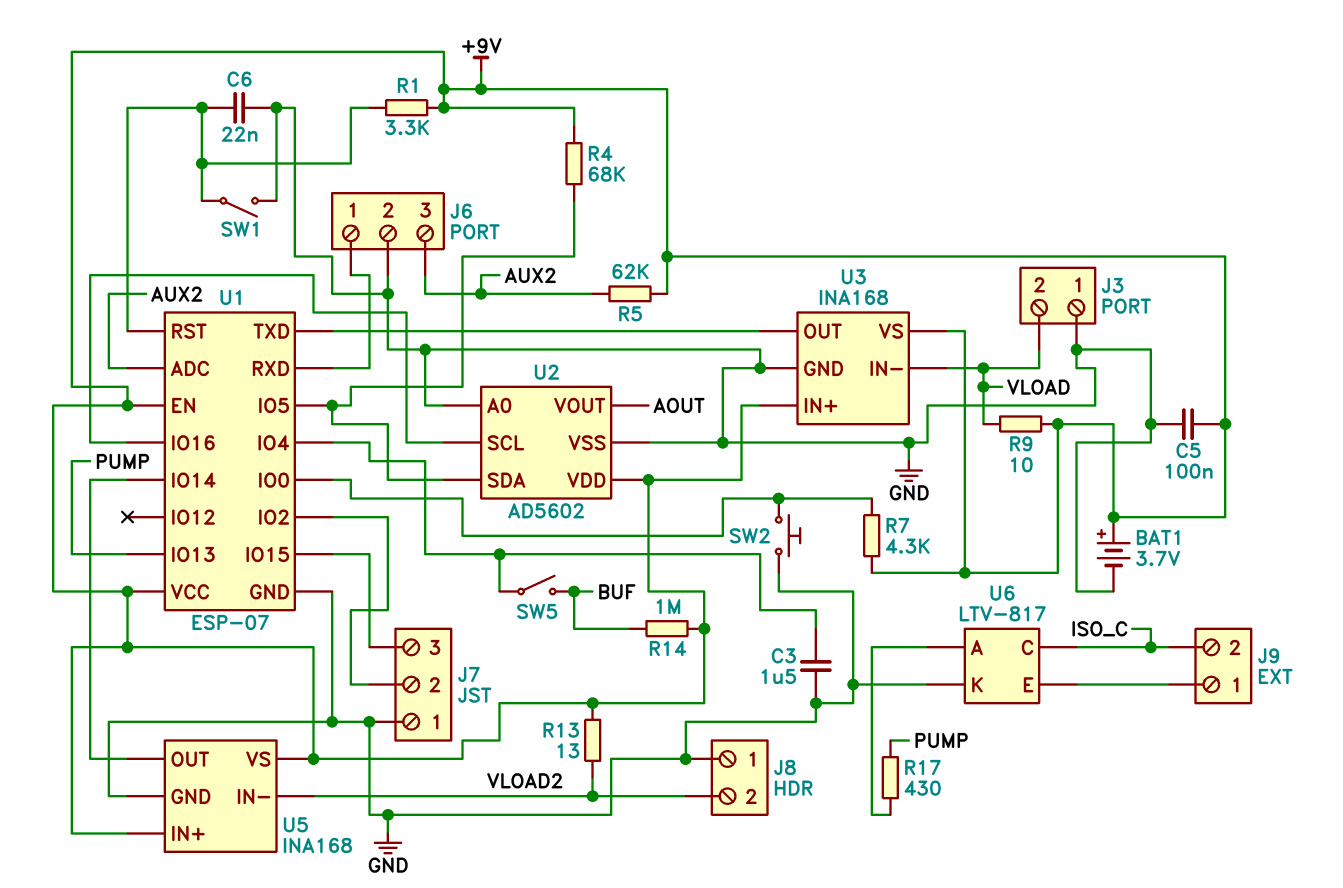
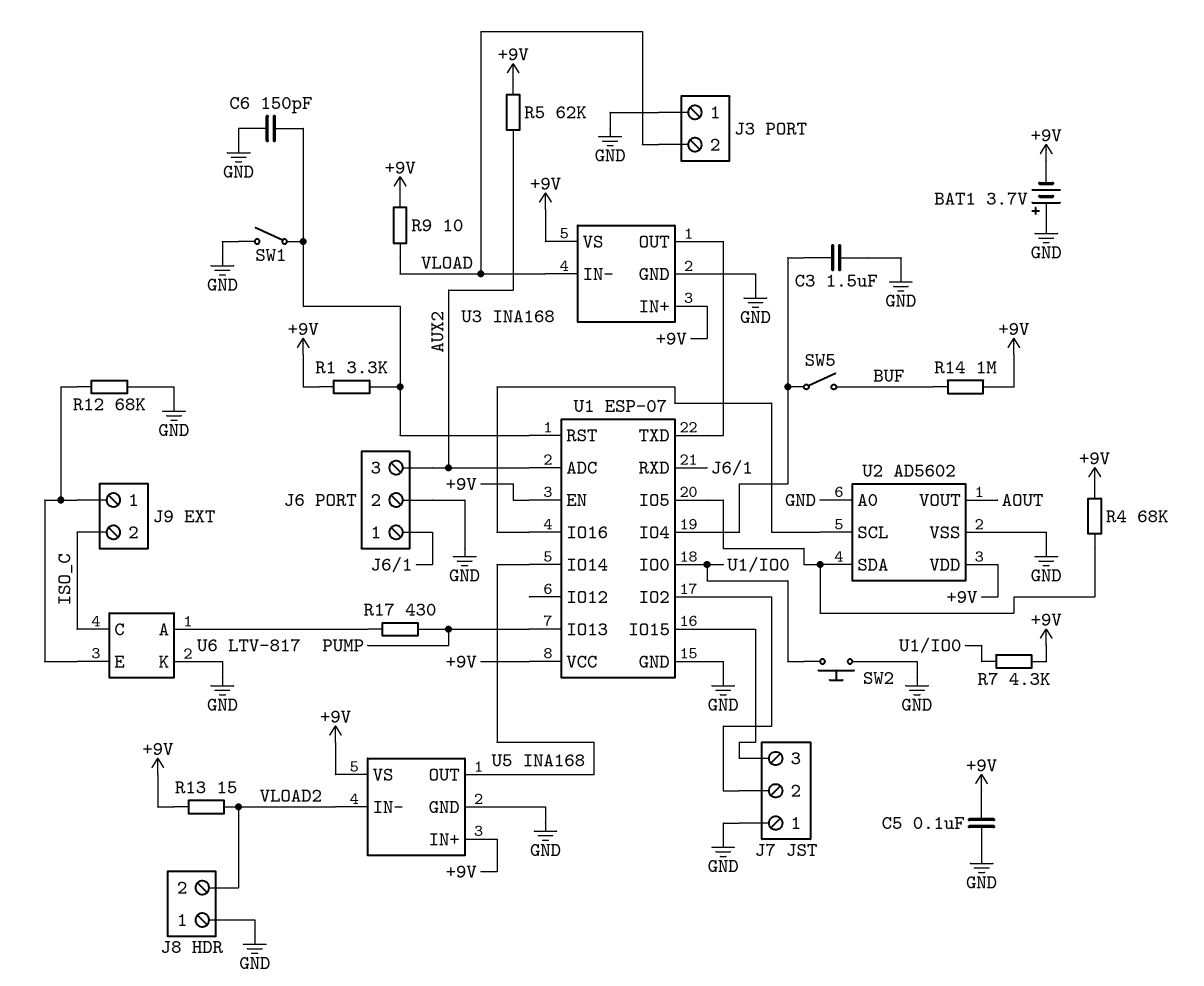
BAT1: 3.7V (plus +9V, minus GND) -> 3.7V (plus GND, minus +9V)
C6: 22nF (GND, U1/RST) -> 150pF (GND, U1/RST)
R12: none -> 68k (GND, J9/1)
R13: 13 (+9V, VLOAD2) -> 15 (+9V, VLOAD2)

